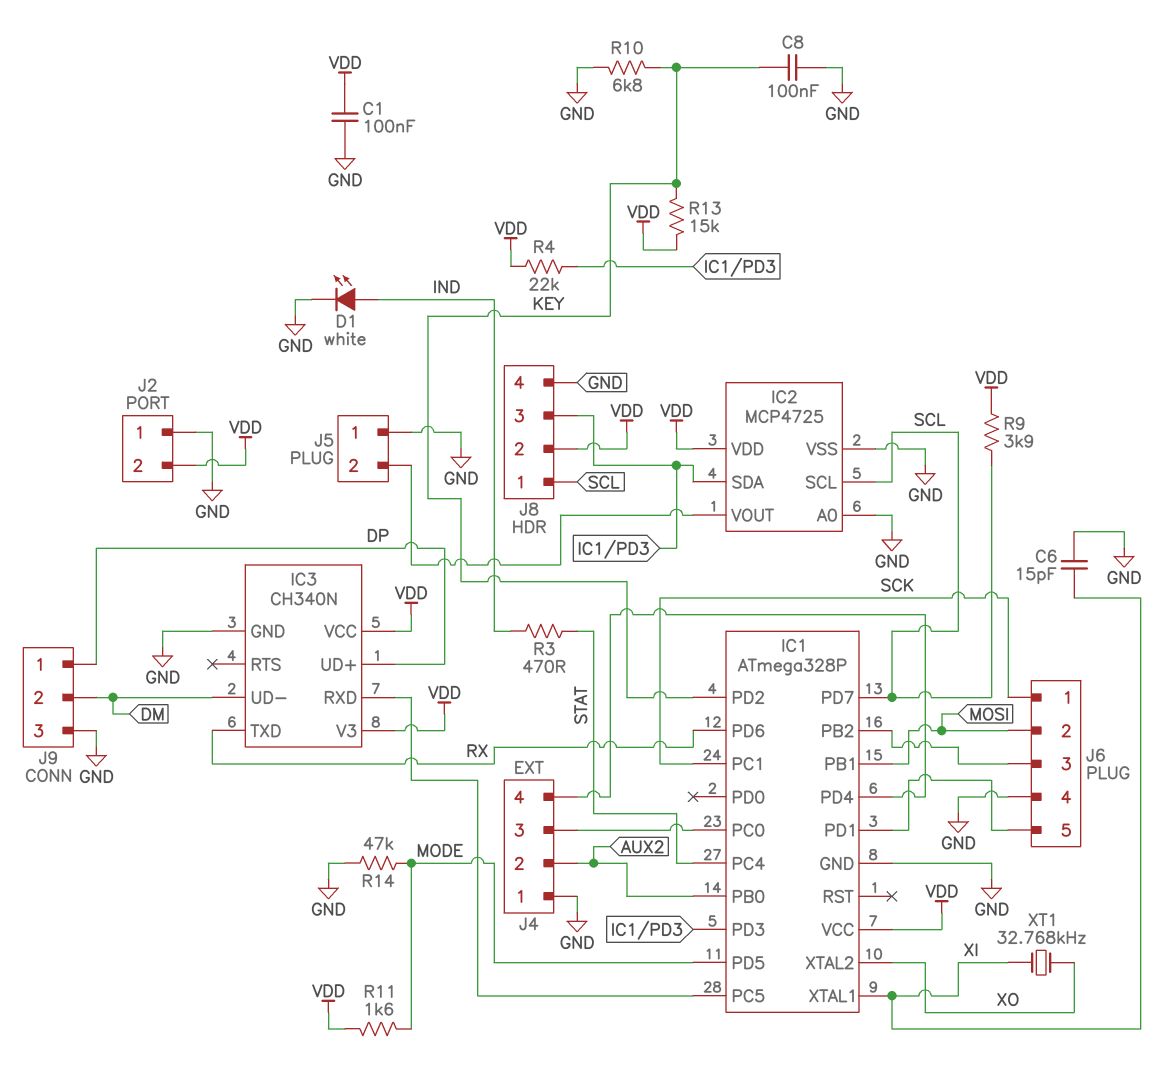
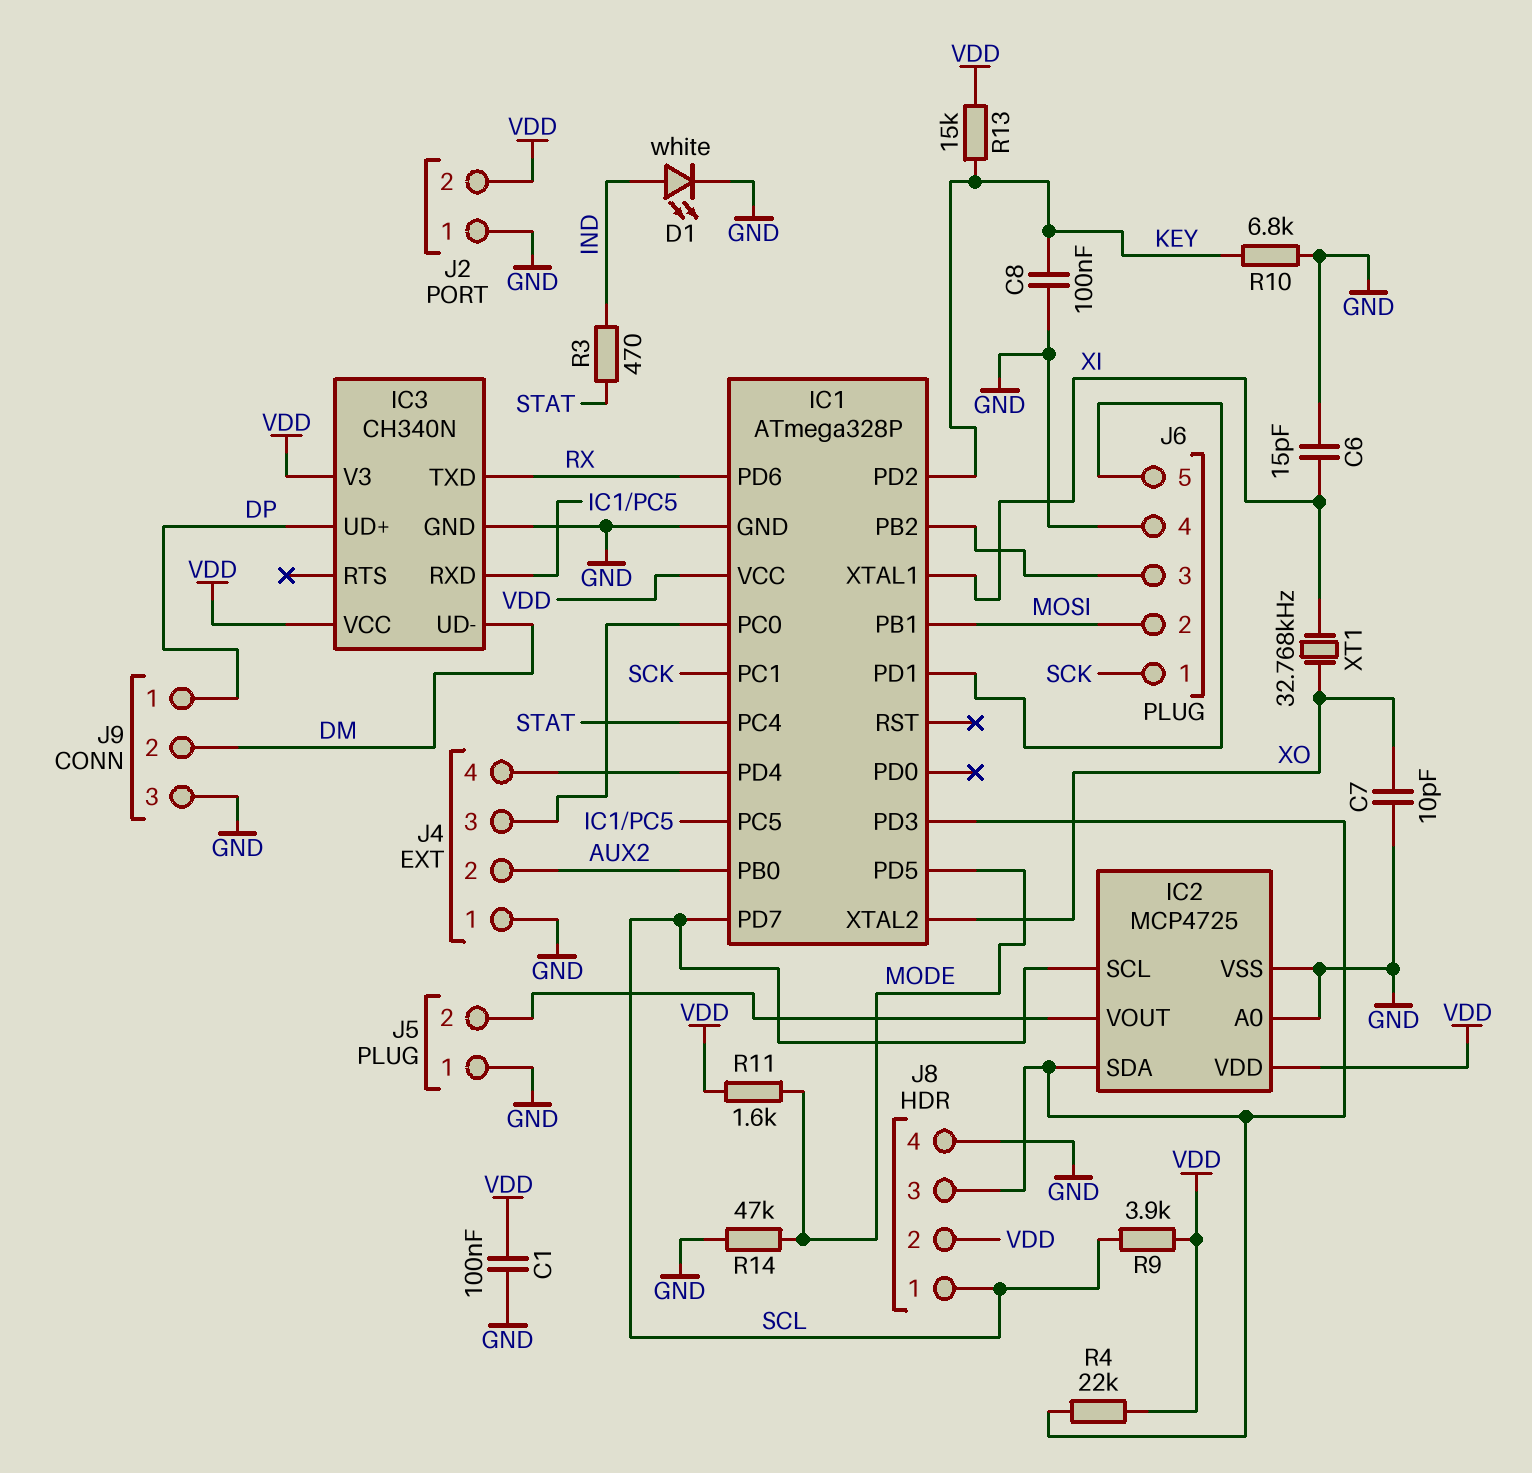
C7: none -> 10pF (GND, XO)

